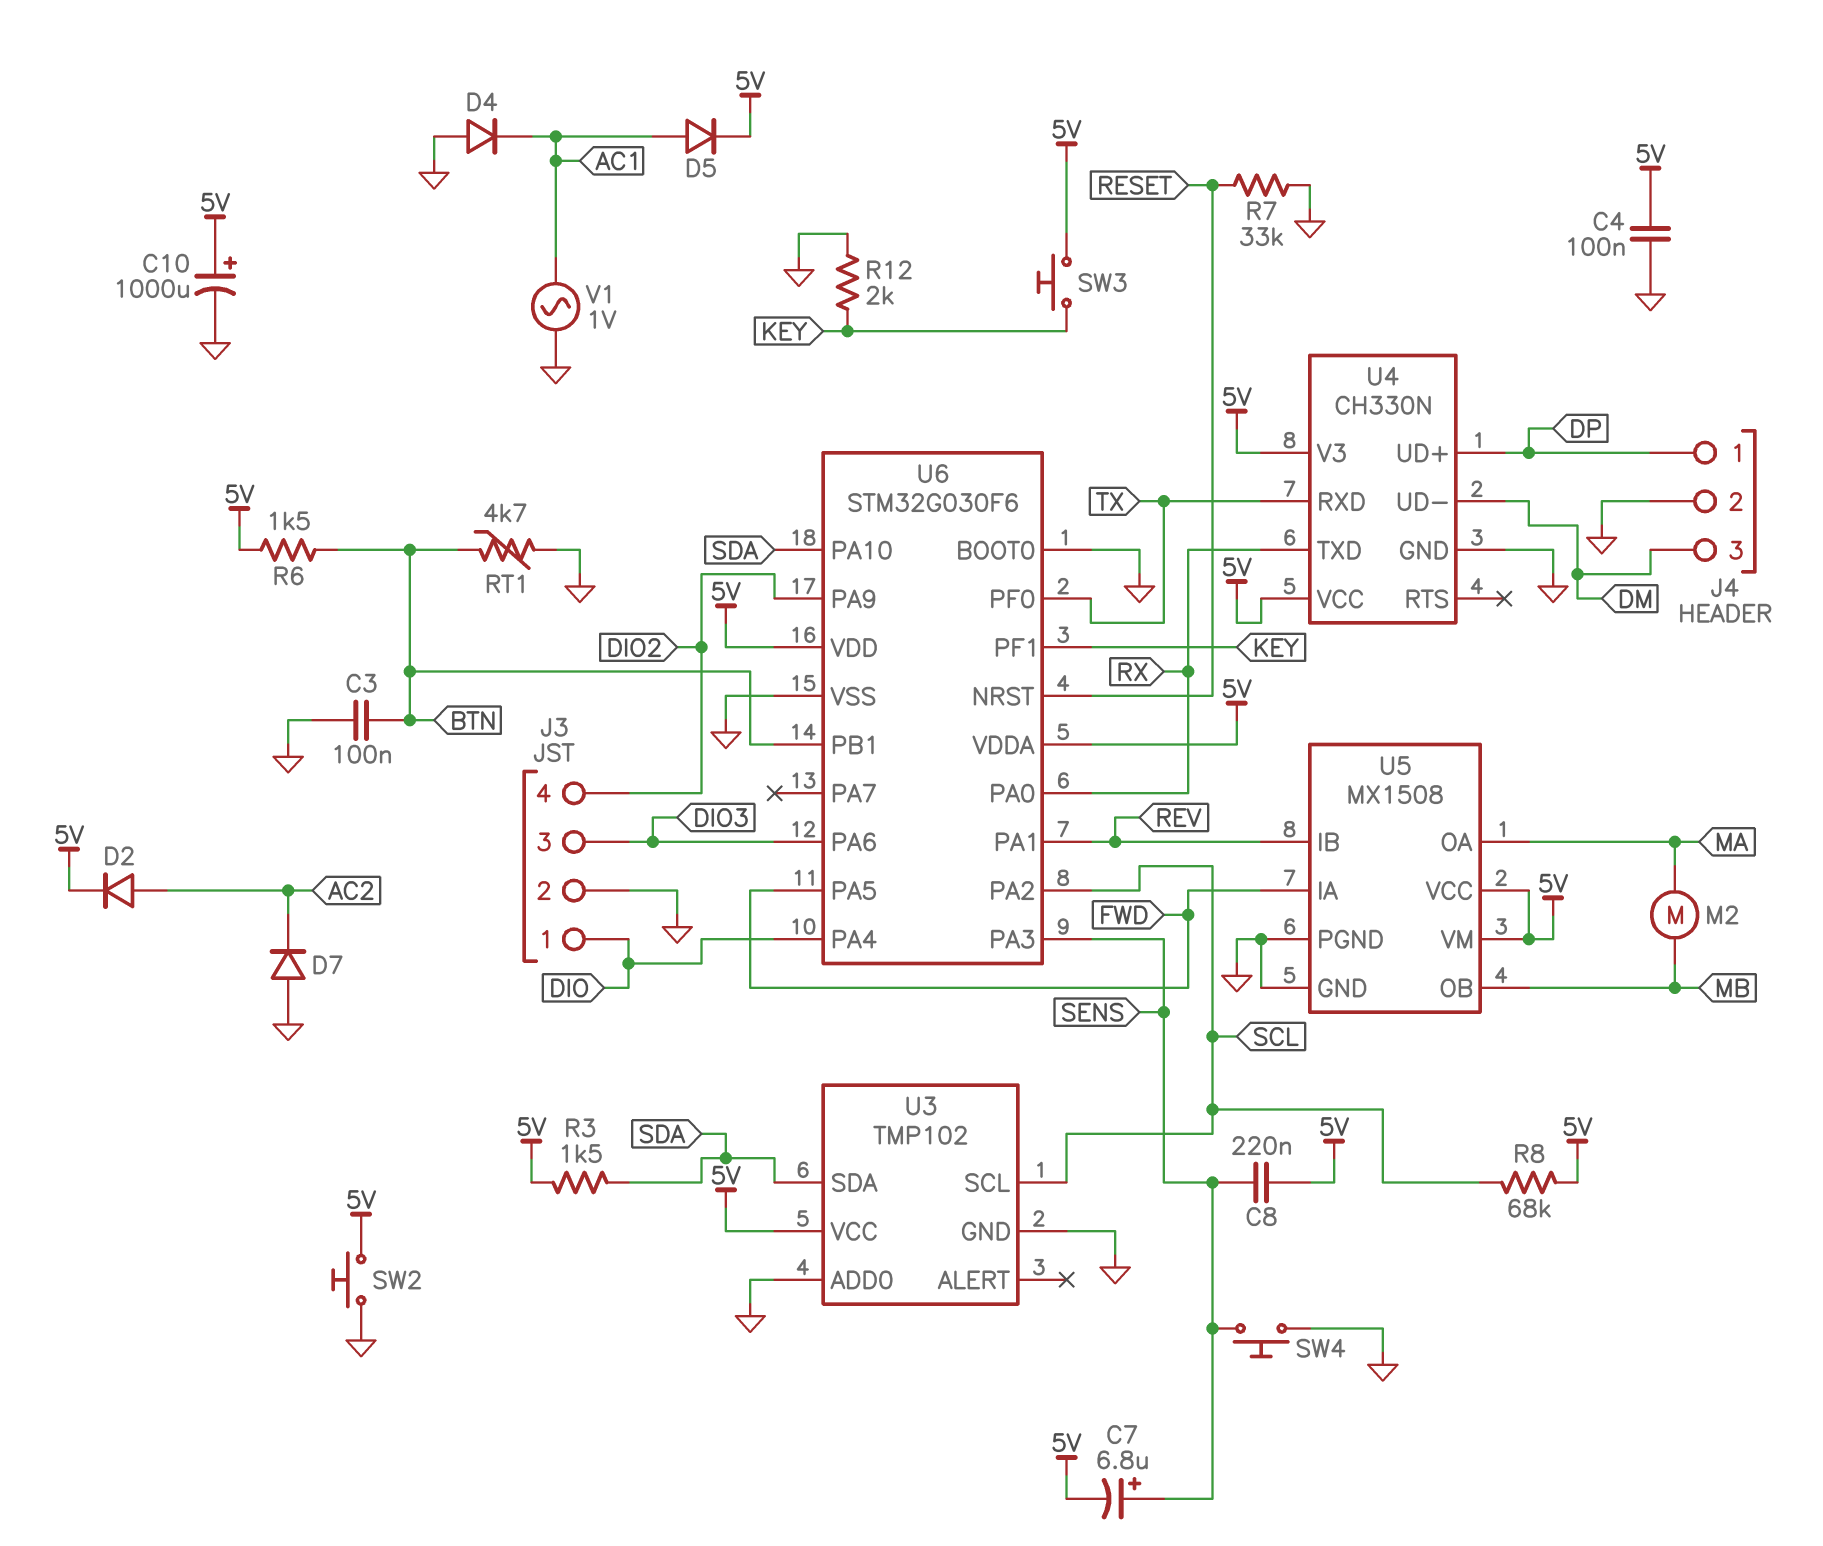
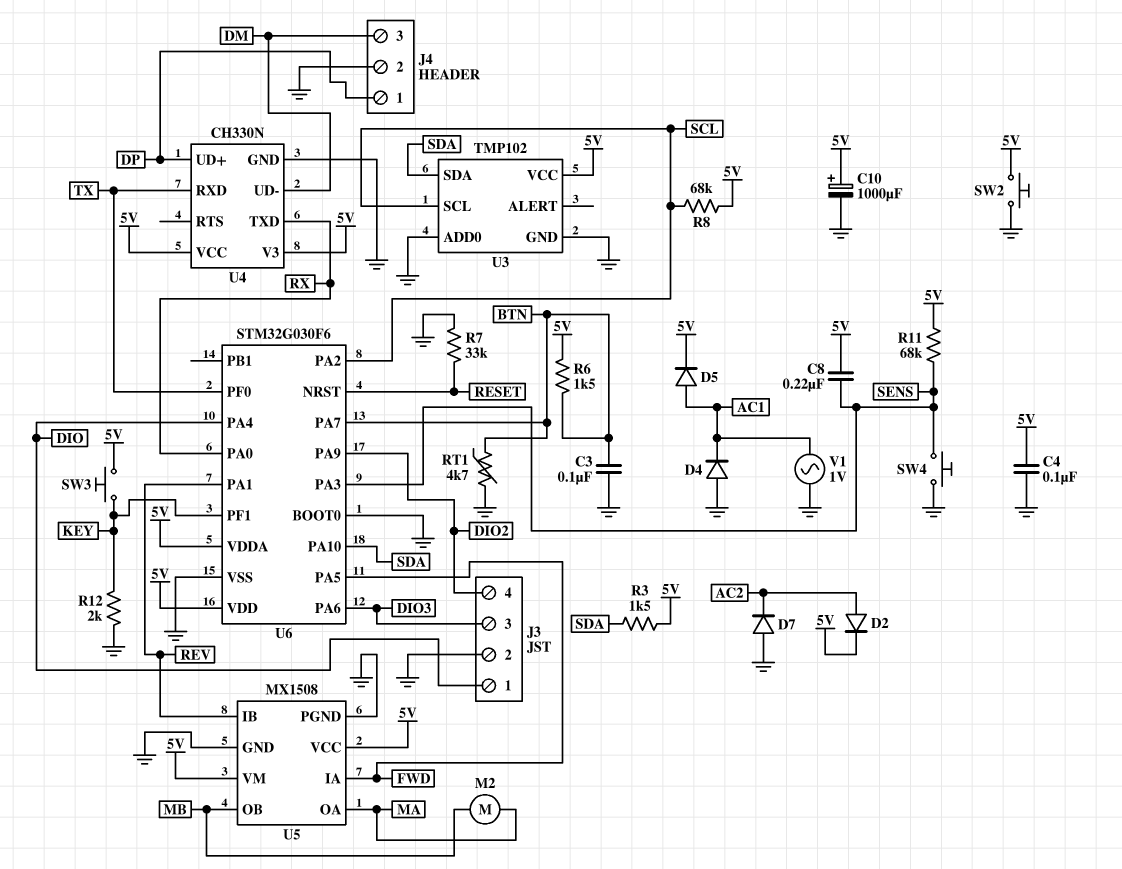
C7: 6.8uF (plus SENS, minus 5V) -> none
R11: none -> 68k (5V, SENS)
U6 pin PA7: none -> BTN
U6 pin PB1: BTN -> none

